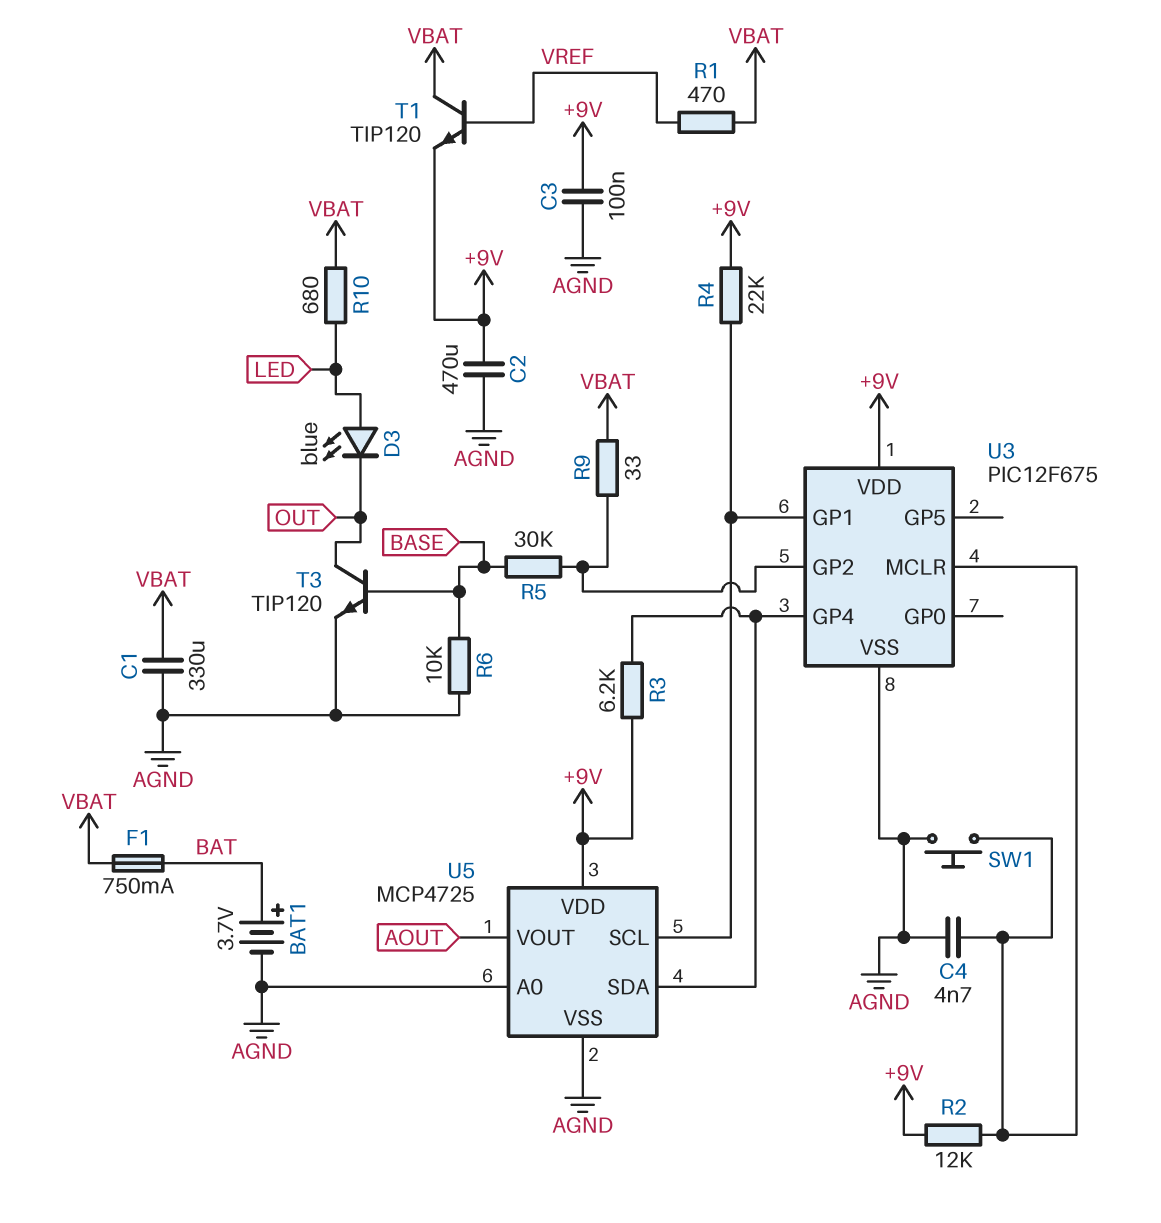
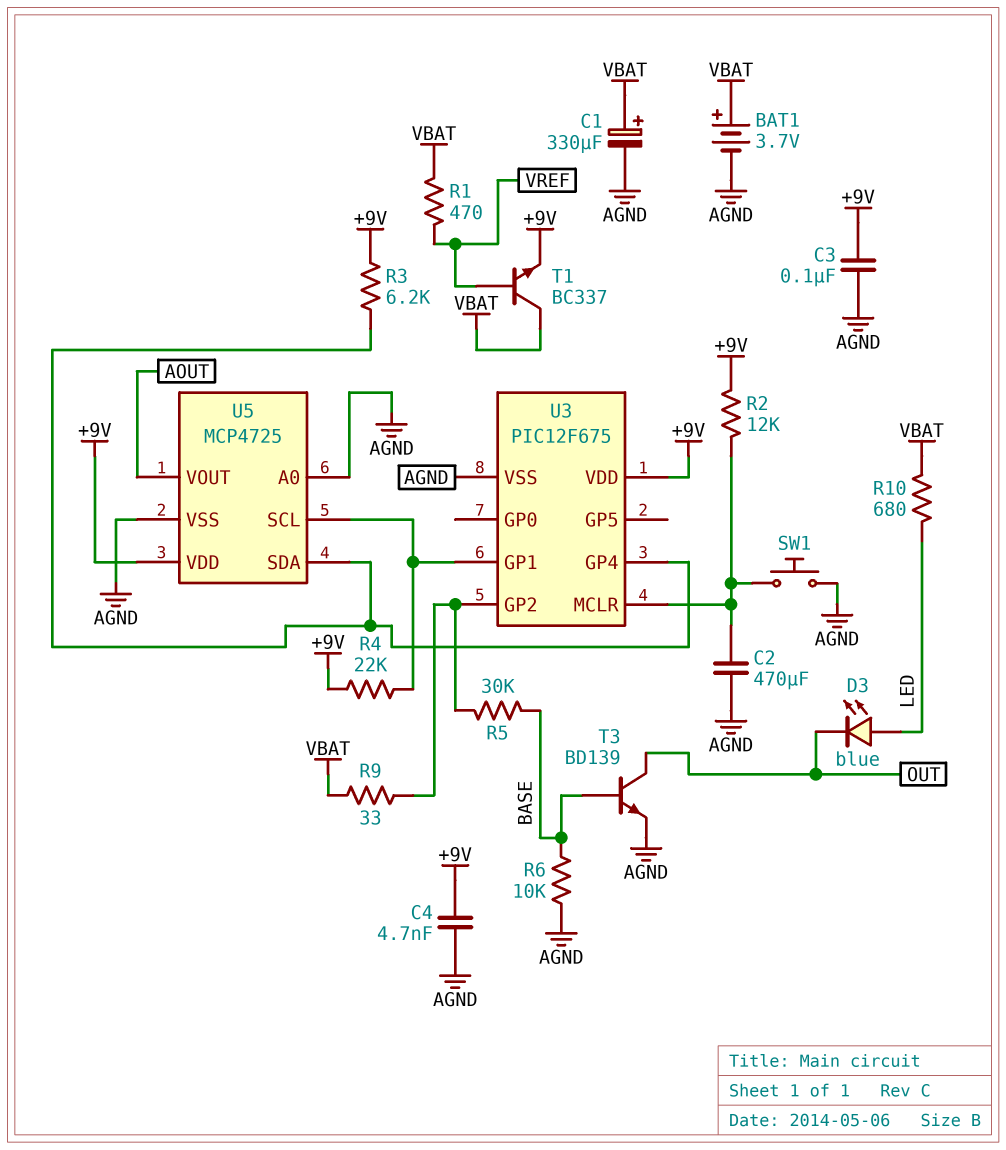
BAT1: 3.7V (plus BAT, minus AGND) -> 3.7V (plus VBAT, minus AGND)
C1: 330uF (AGND, VBAT) -> 330uF (plus VBAT, minus AGND)
C2: 470uF (+9V, AGND) -> 470uF (AGND, U3/MCLR)
C4: 4.7nF (AGND, U3/MCLR) -> 4.7nF (+9V, AGND)
F1: 750mA (BAT, VBAT) -> none
T1: NPN TIP120 (B VREF, C VBAT, E +9V) -> NPN BC337 (B VREF, C VBAT, E +9V)
T3: NPN TIP120 (B BASE, C OUT, E AGND) -> NPN BD139 (B BASE, C OUT, E AGND)

